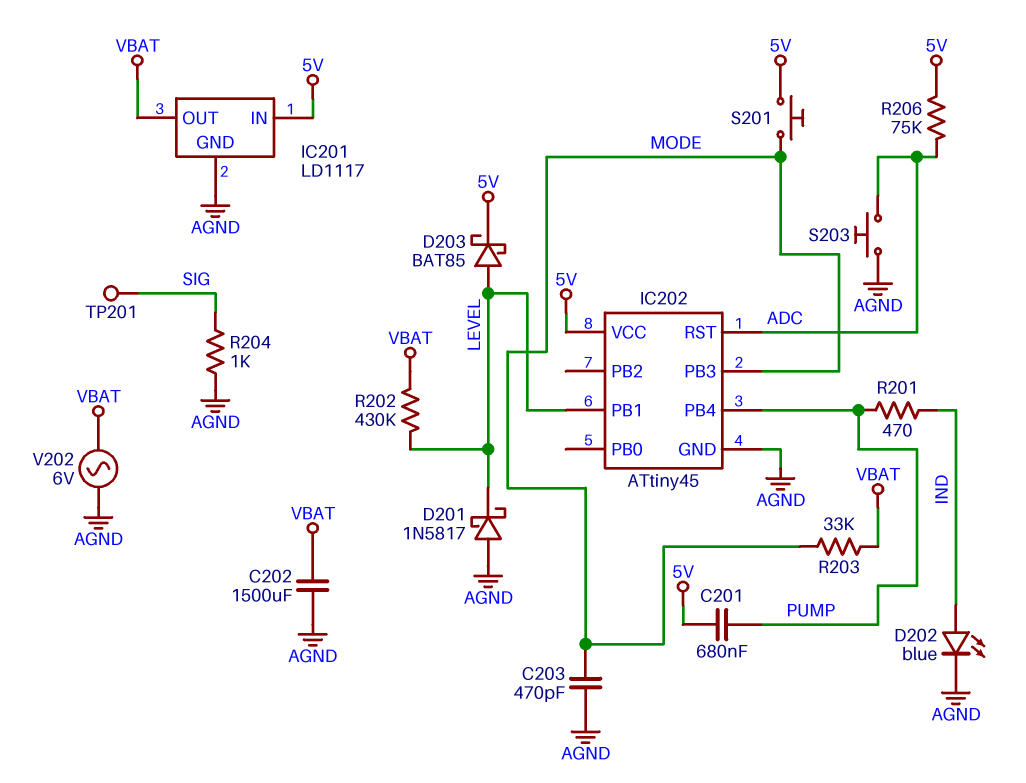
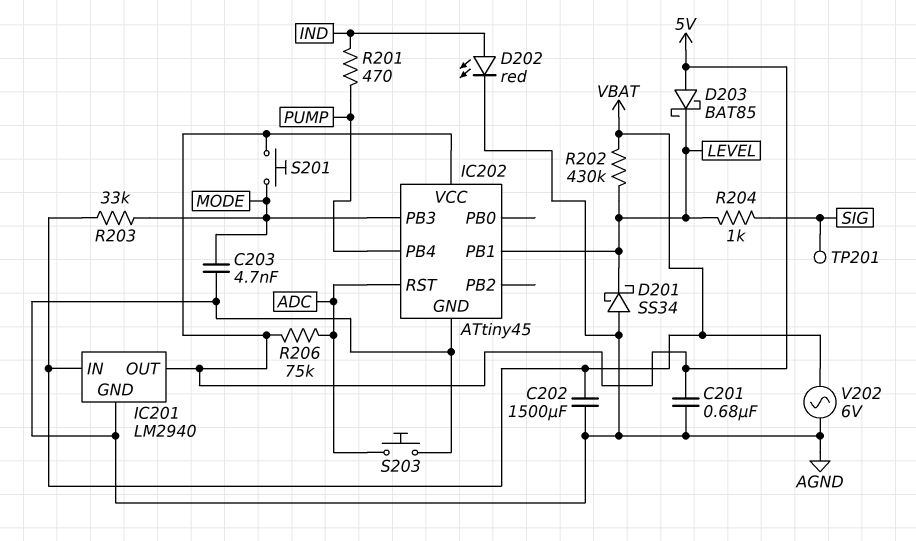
C201: 680nF (5V, PUMP) -> 680nF (5V, AGND)
C203: 470pF (AGND, MODE) -> 4.7nF (AGND, MODE)
D201: schottky 1N5817 (A AGND, K LEVEL) -> schottky SS34 (A AGND, K LEVEL)
D202: LED blue (A IND, K AGND) -> LED red (A IND, K AGND)
D203: schottky BAT85 (A LEVEL, K 5V) -> schottky BAT85 (A 5V, K LEVEL)
IC201: LD1117 -> LM2940
IC201 pin IN: 5V -> VBAT
IC201 pin OUT: VBAT -> 5V
R204: 1k (AGND, SIG) -> 1k (LEVEL, SIG)

